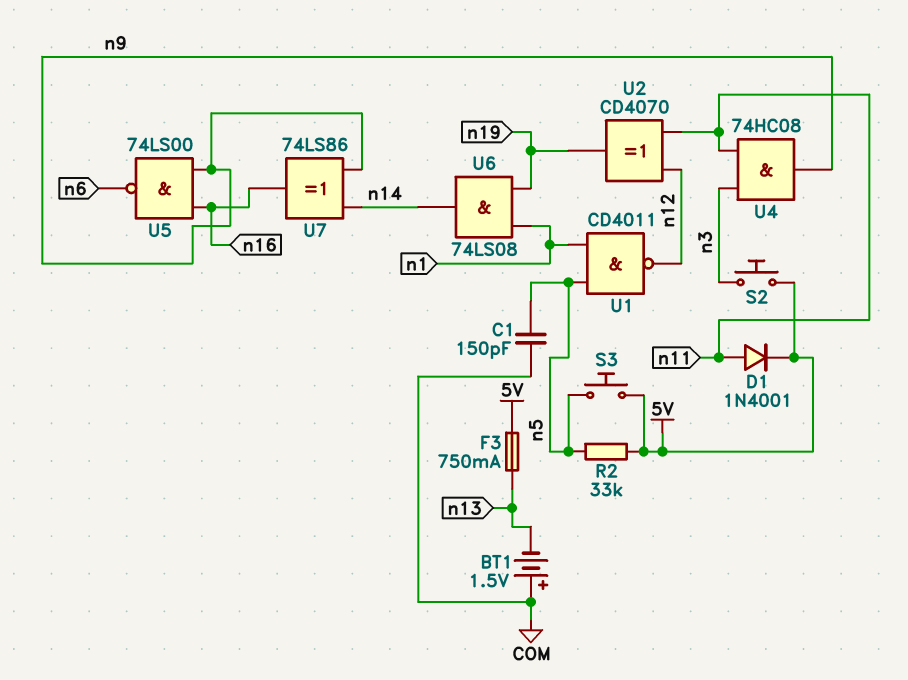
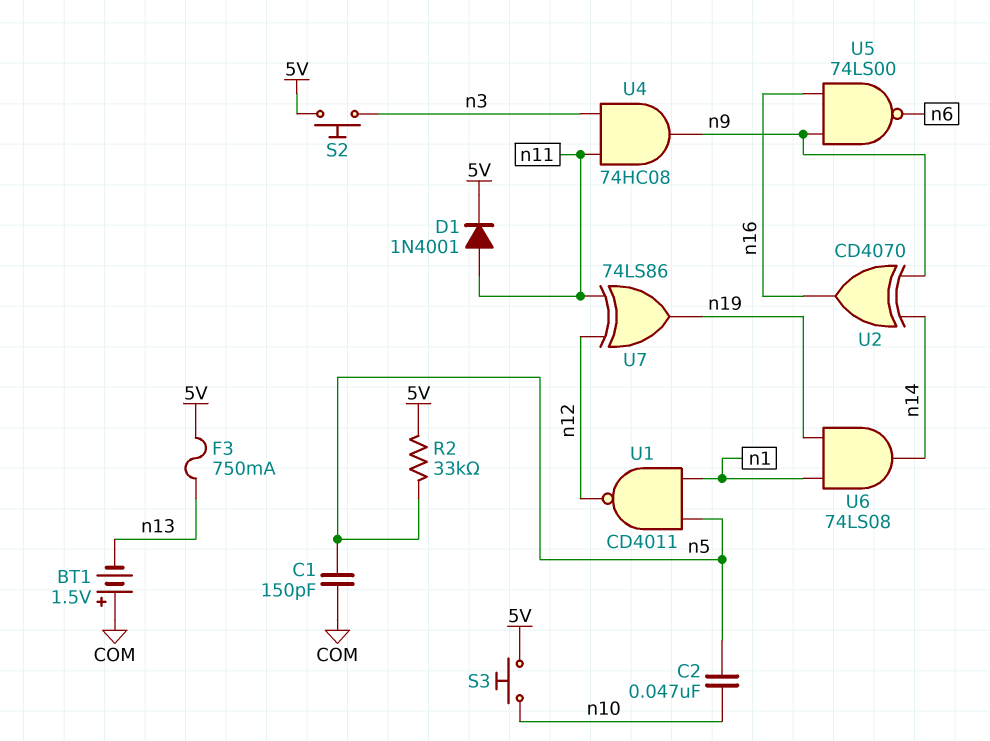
C2: none -> 47nF (n5, n10)
S3: button (5V, n5) -> button (5V, n10)
U2: XOR CD4070 (in n11, in n12, out n19) -> XOR CD4070 (in n9, in n14, out n16)
U7: XOR 74LS86 (in n9, in n14, out n16) -> XOR 74LS86 (in n11, in n12, out n19)

